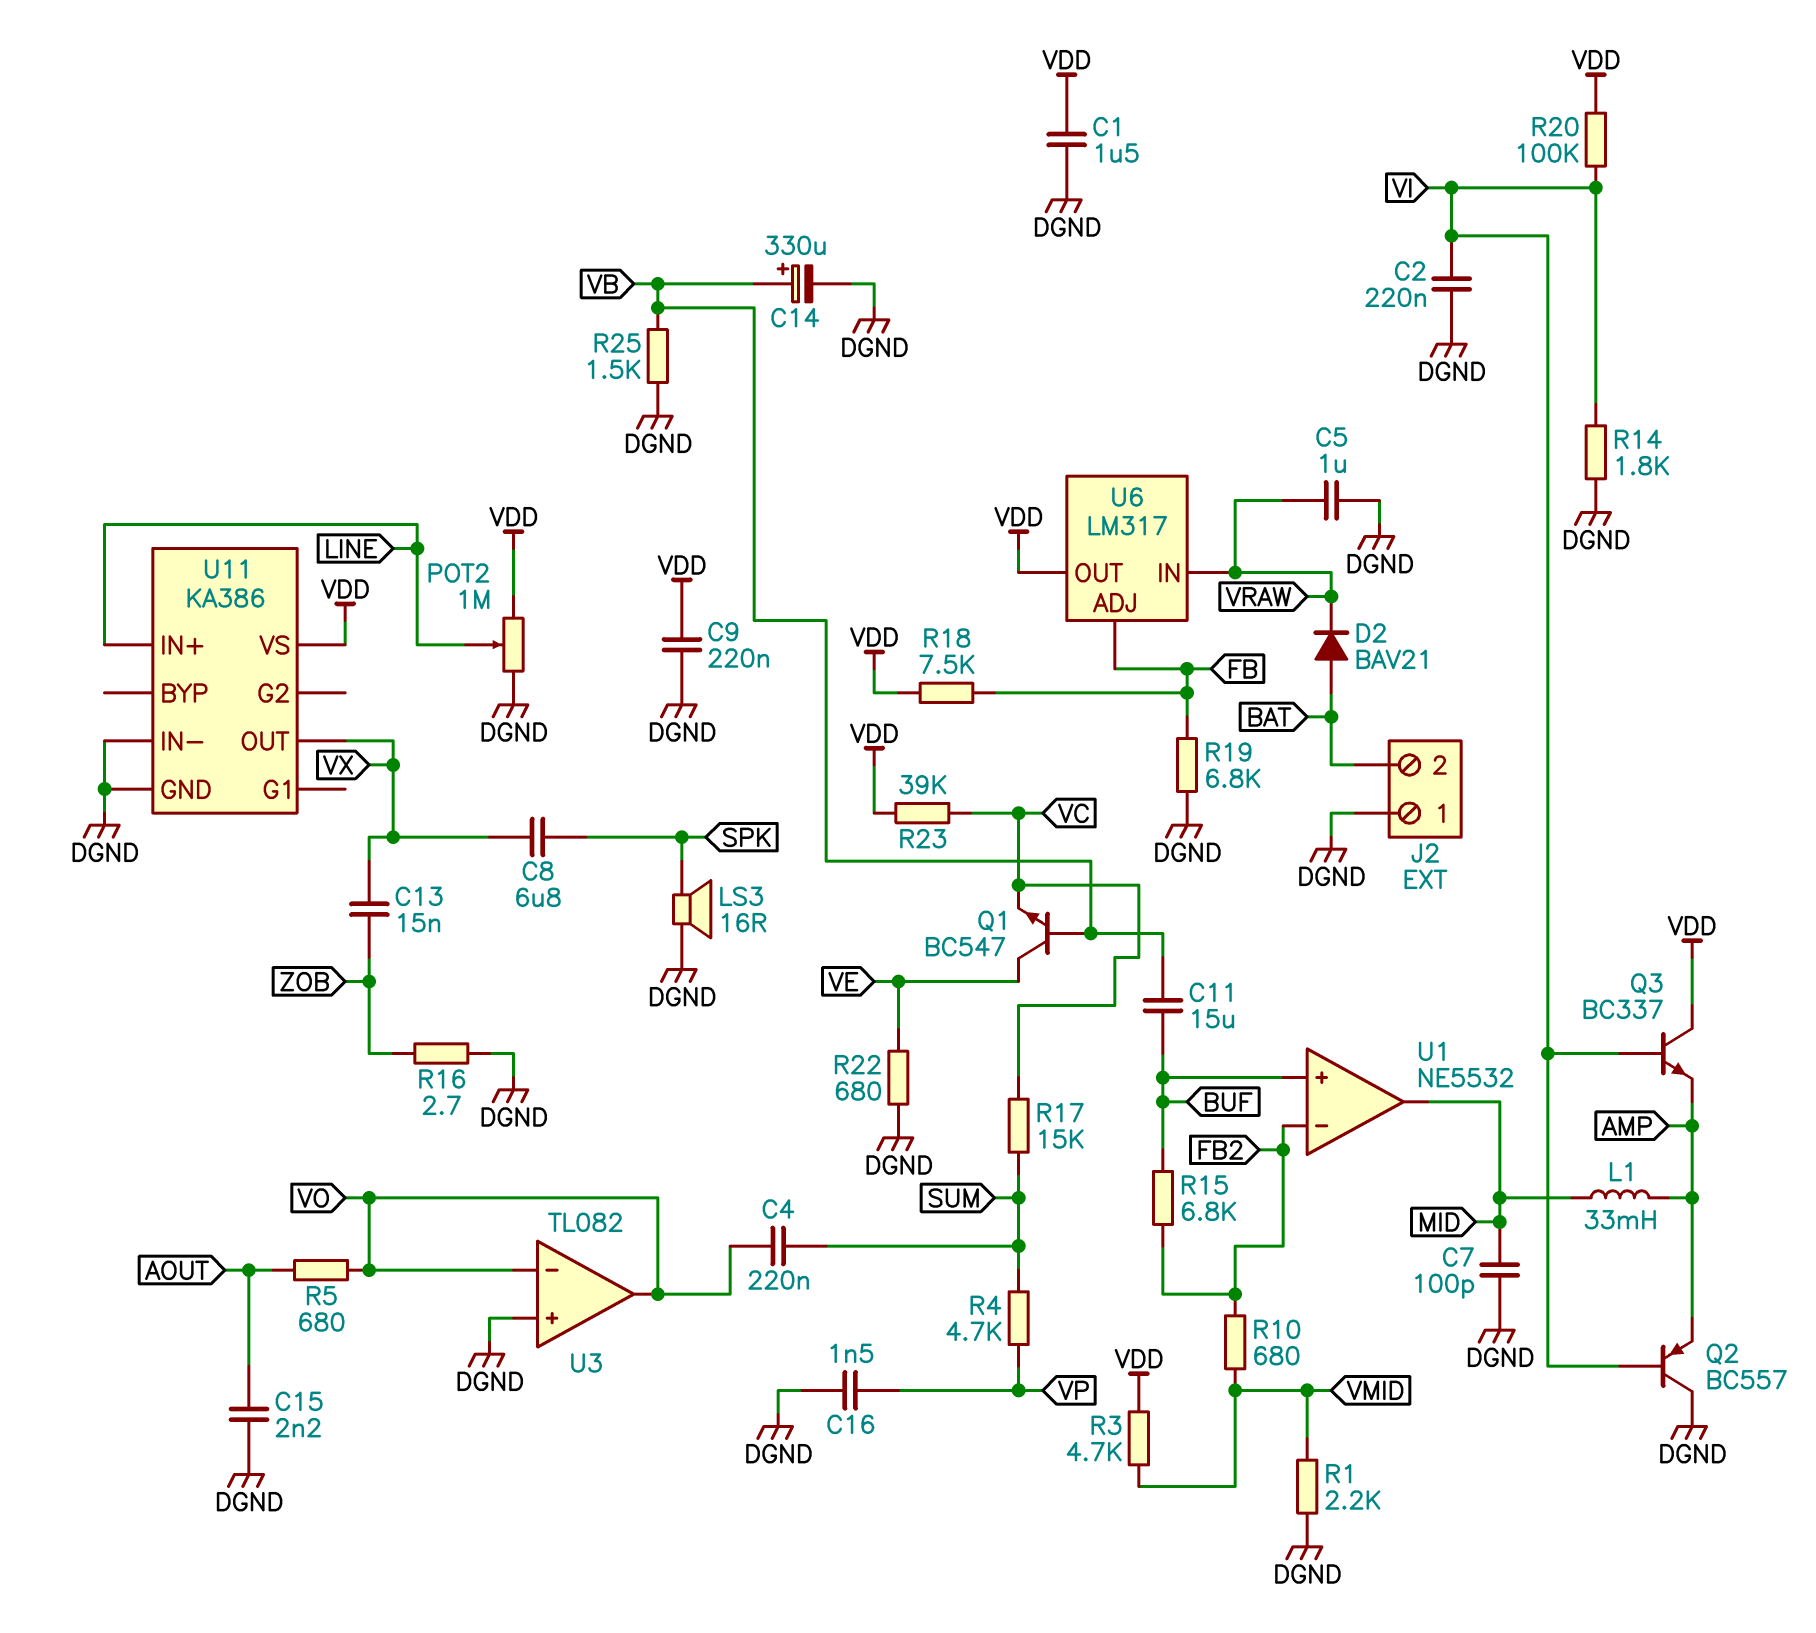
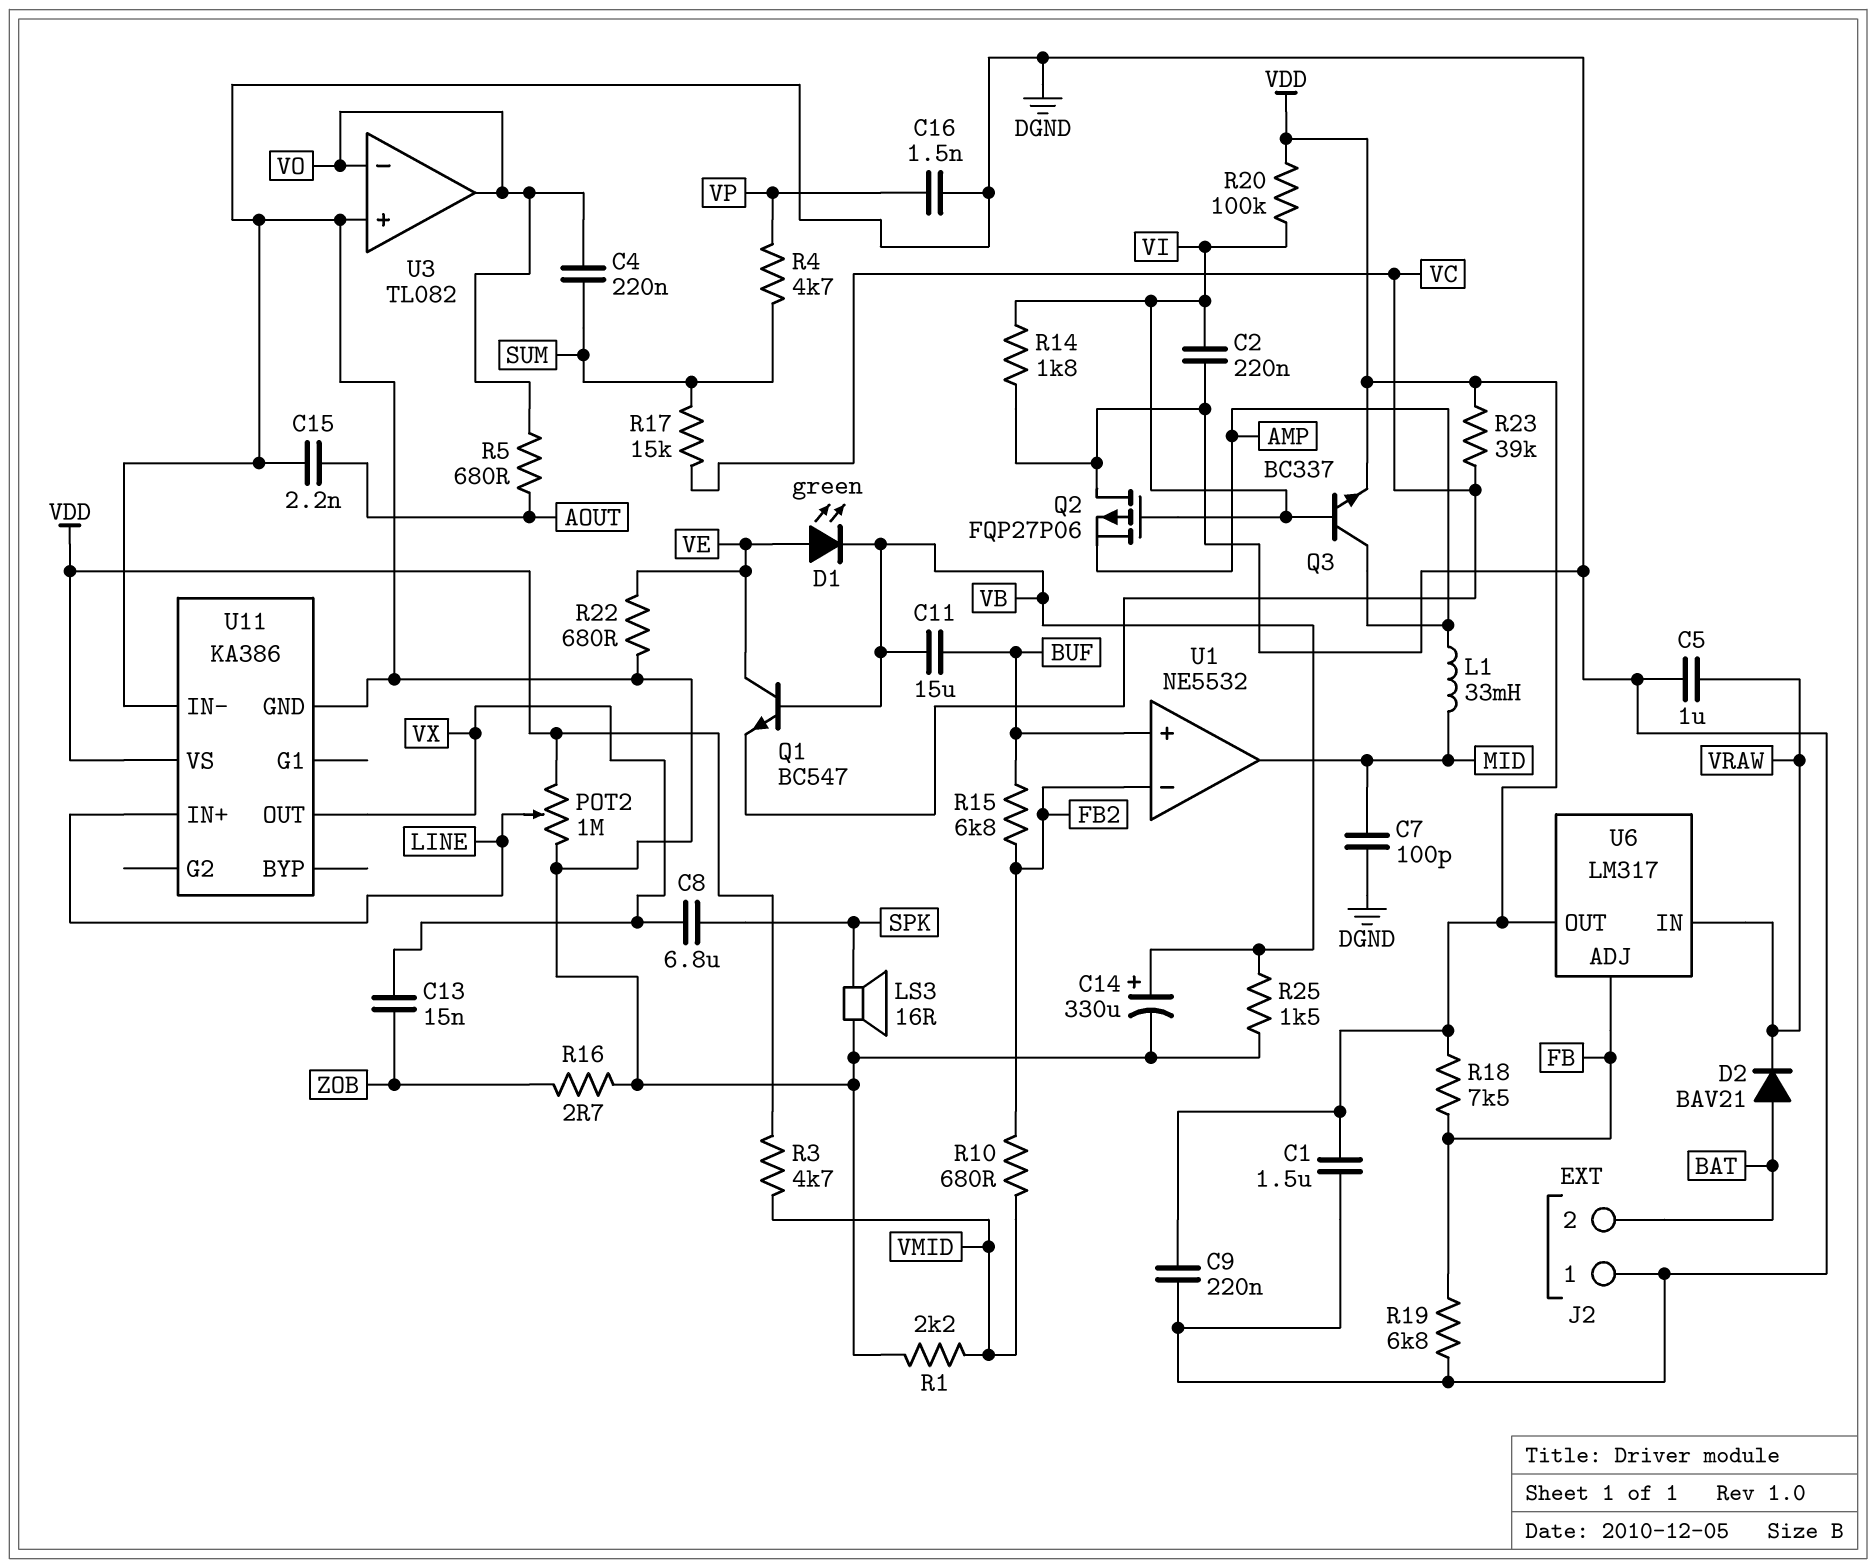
D1: none -> LED green (A VE, K VB)
Q2: PNP BC557 (B VI, C DGND, E AMP) -> PMOS FQP27P06 (G VI, D DGND, S AMP)
Q3: NPN BC337 (B VI, C VDD, E AMP) -> NPN BC337 (B VI, C AMP, E VDD)

